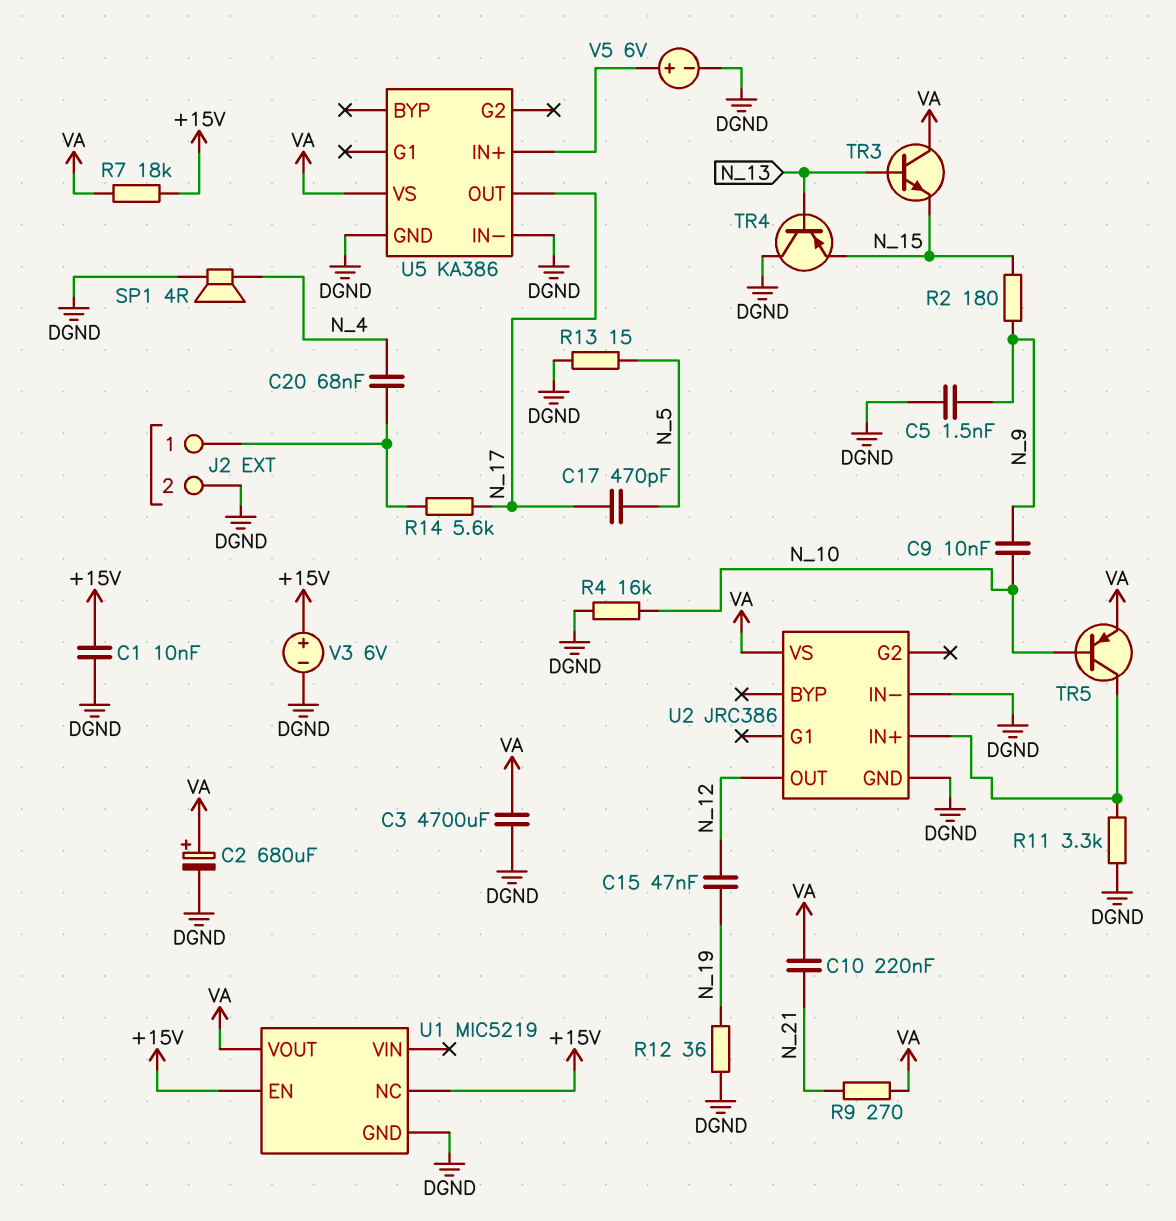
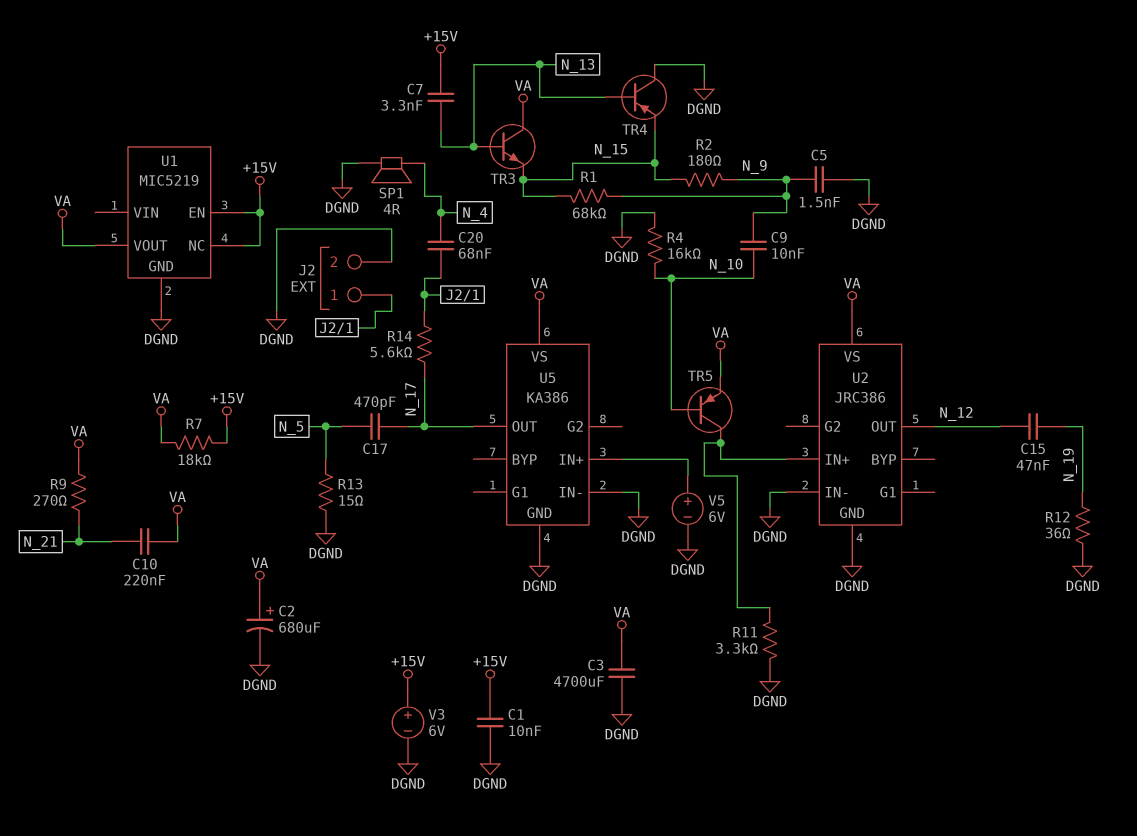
C7: none -> 3.3nF (+15V, N_13)
R1: none -> 68k (N_9, N_15)

